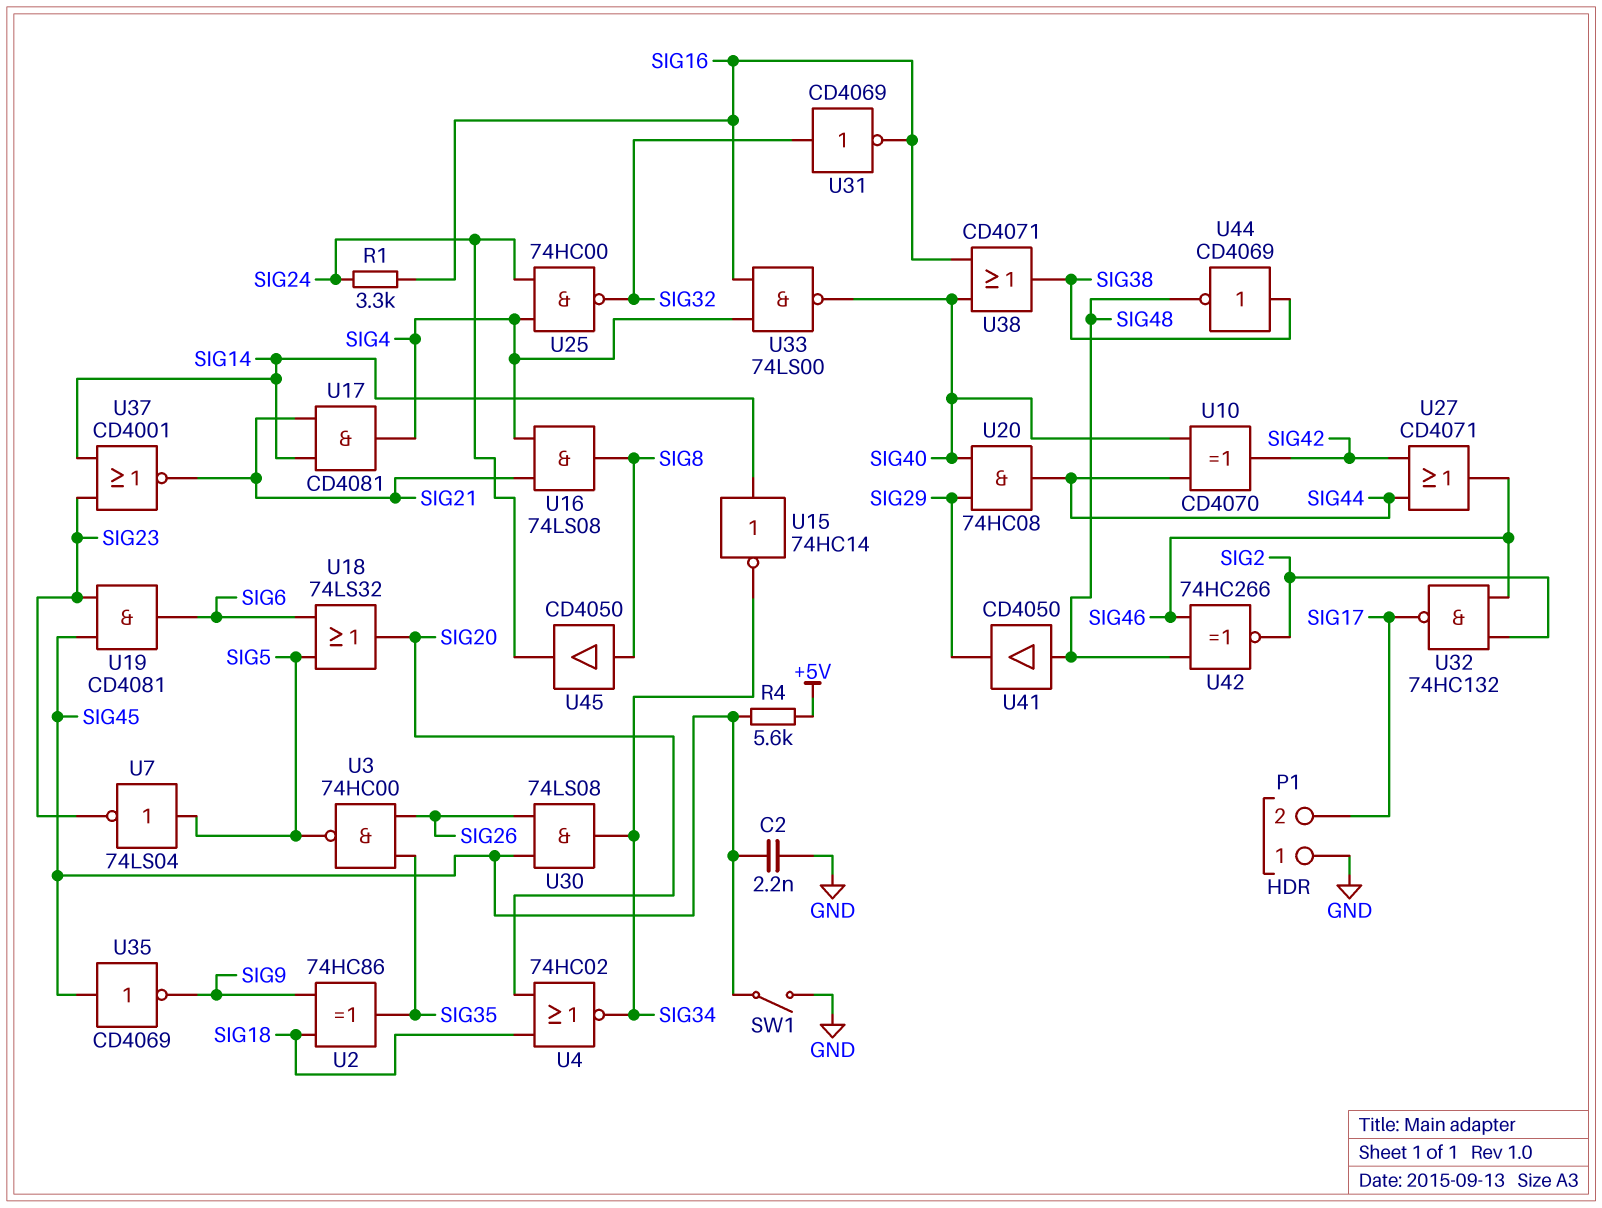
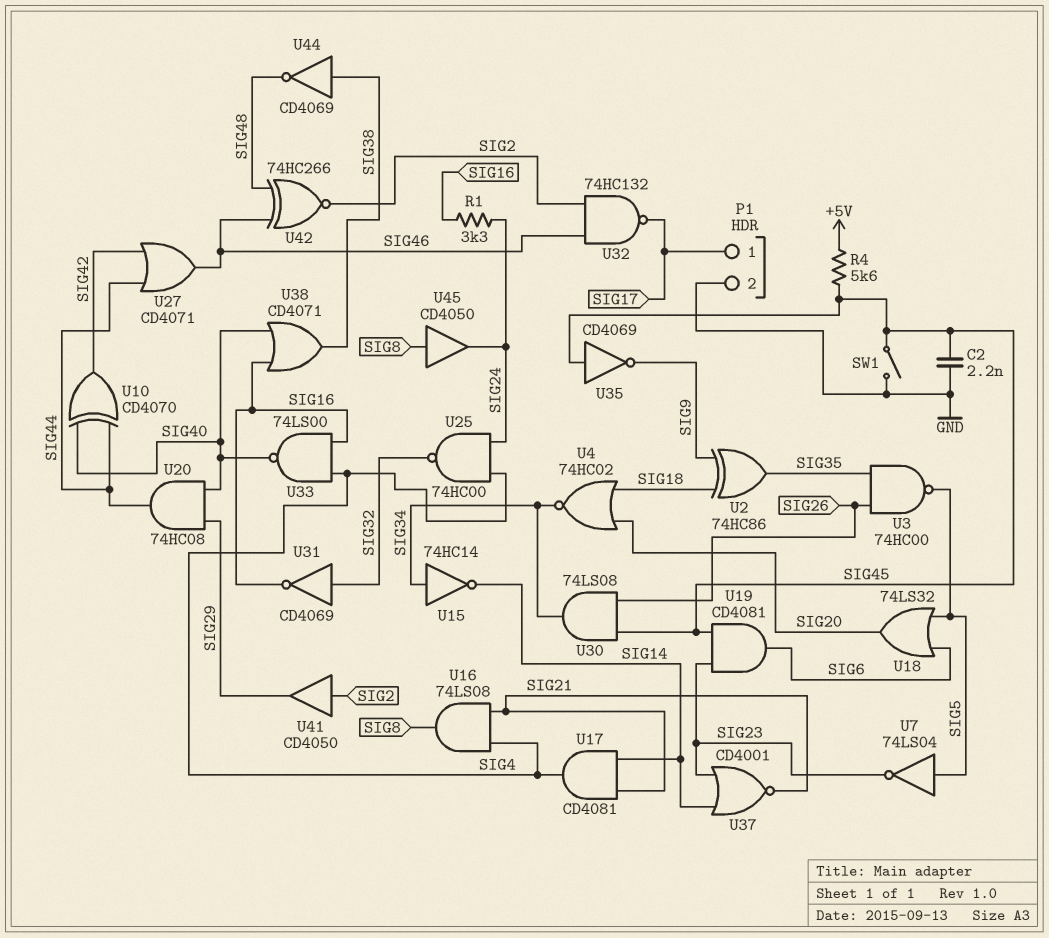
P1 pin 1: GND -> SIG17
P1 pin 2: SIG17 -> GND
U15: NOT 74HC14 (in SIG14, out SIG34) -> NOT 74HC14 (in SIG34, out SIG14)
U41: buffer CD4050 (in SIG48, out SIG29) -> buffer CD4050 (in SIG2, out SIG29)

